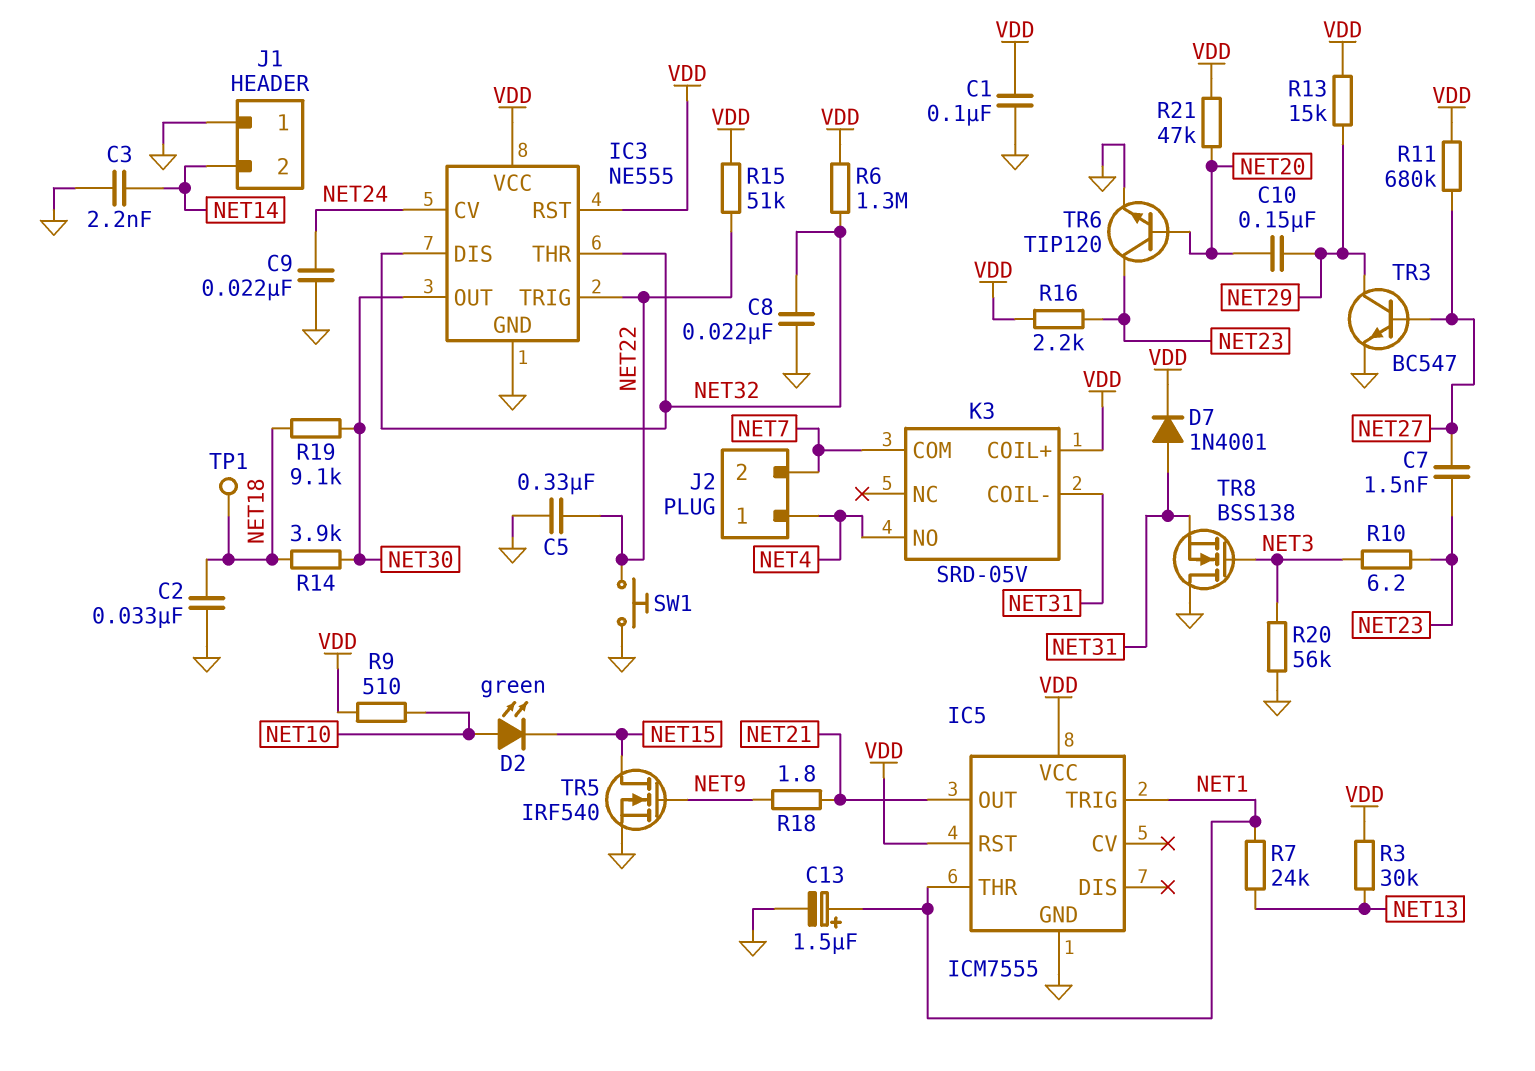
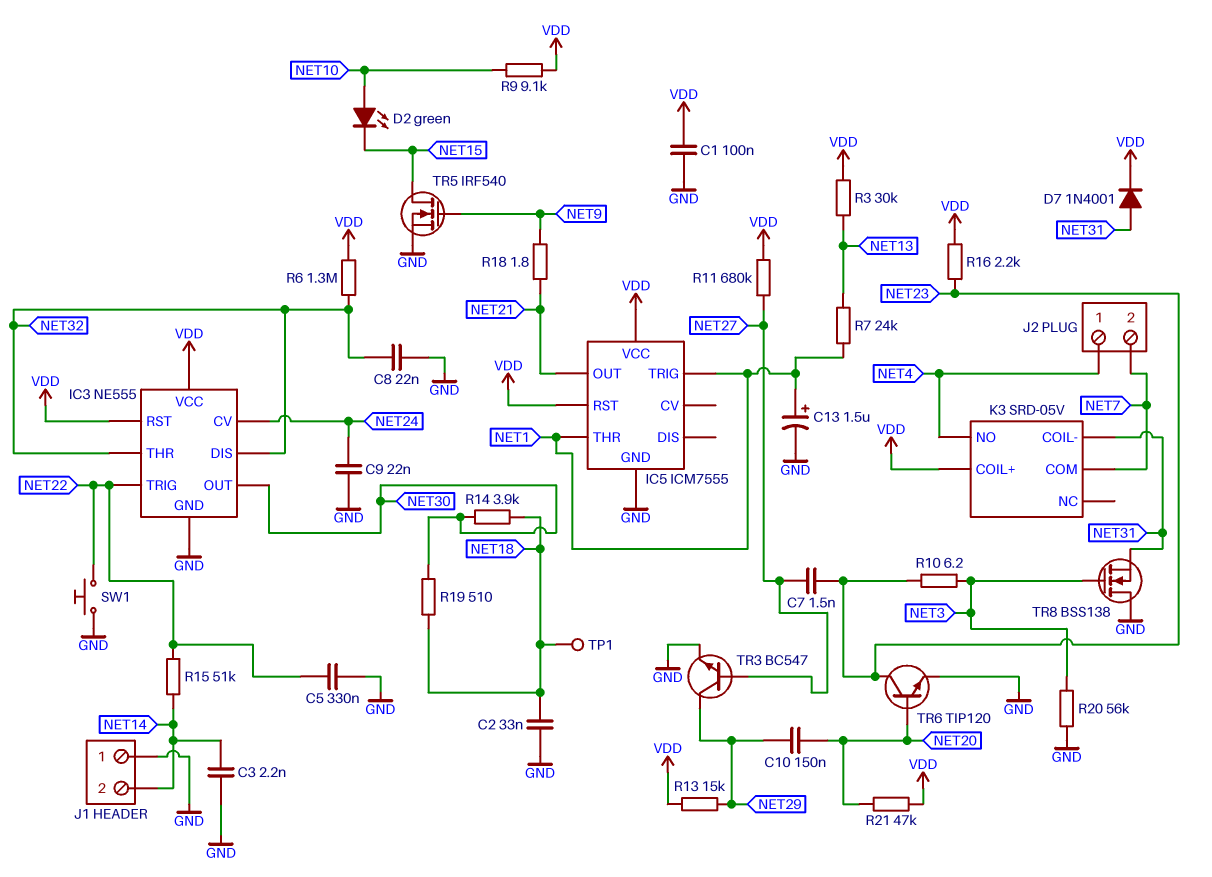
R9: 510 (NET10, VDD) -> 9.1k (NET10, VDD)
R15: 51k (NET22, VDD) -> 51k (NET14, NET22)
R19: 9.1k (NET18, NET30) -> 510 (NET18, NET30)

